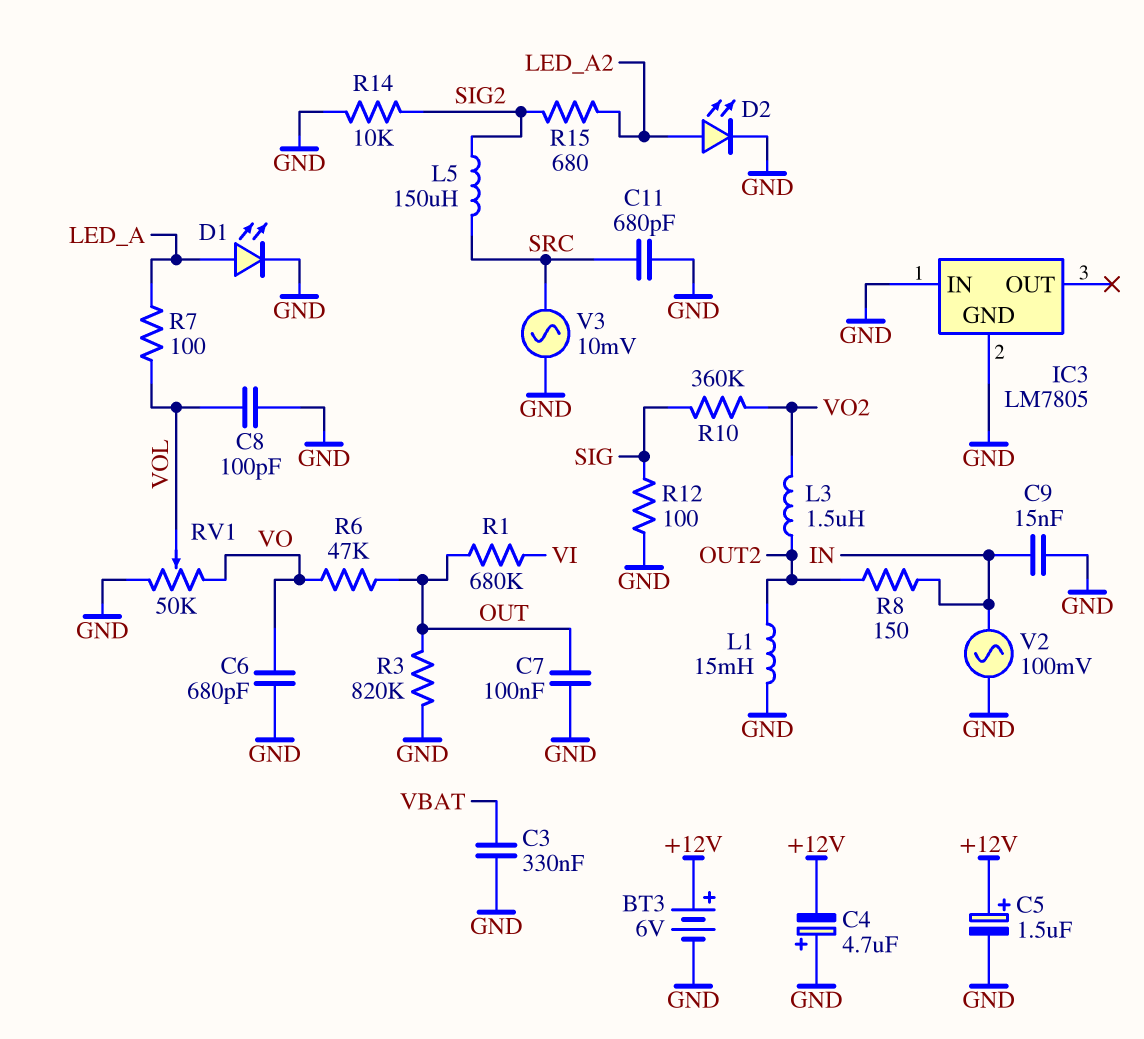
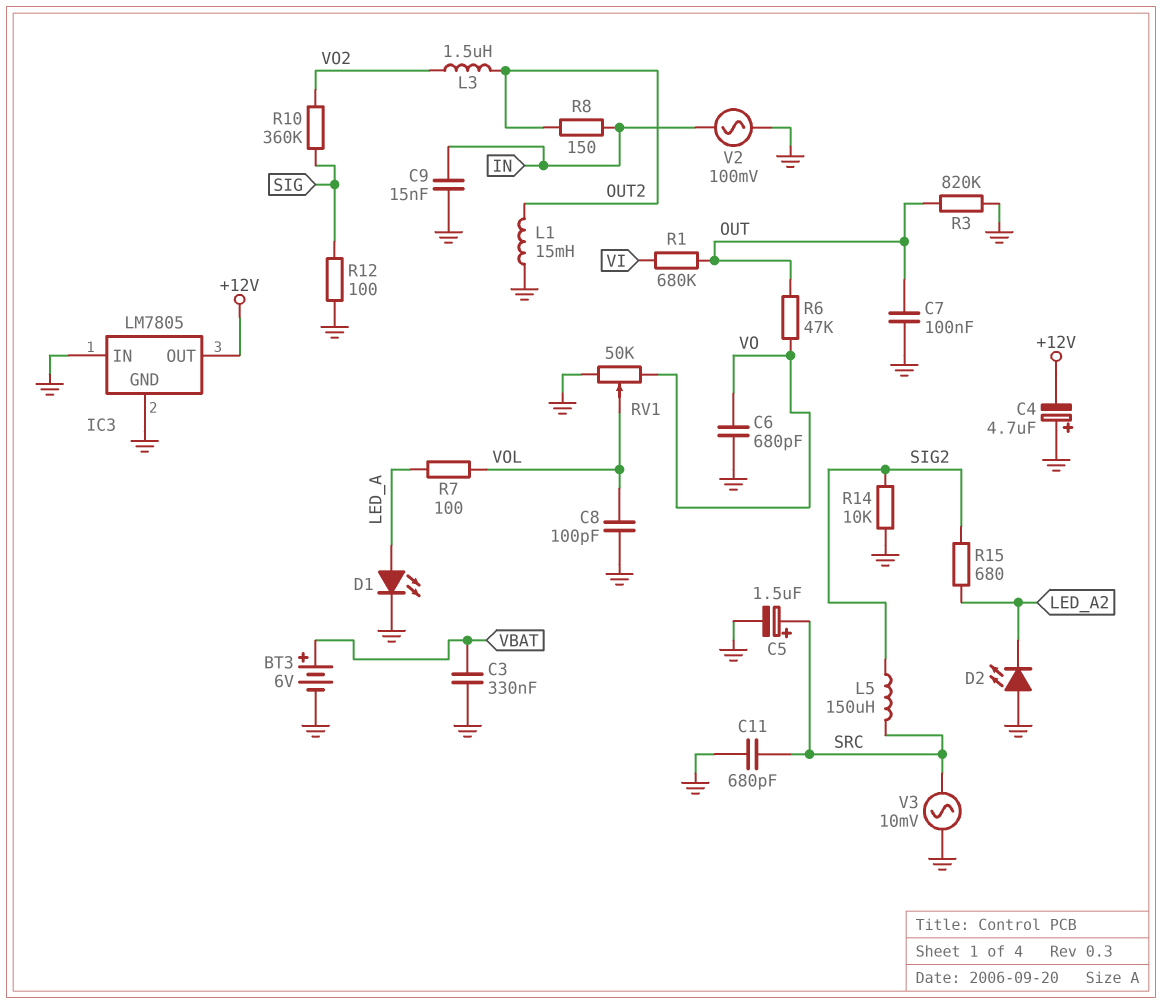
BT3: 6V (plus +12V, minus GND) -> 6V (plus VBAT, minus GND)
C5: 1.5uF (plus +12V, minus GND) -> 1.5uF (plus SRC, minus GND)
D2: LED (A LED_A2, K GND) -> LED (A GND, K LED_A2)
IC3 pin OUT: none -> +12V

